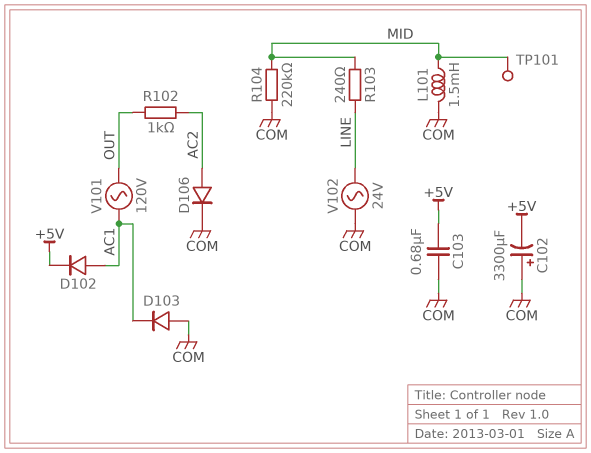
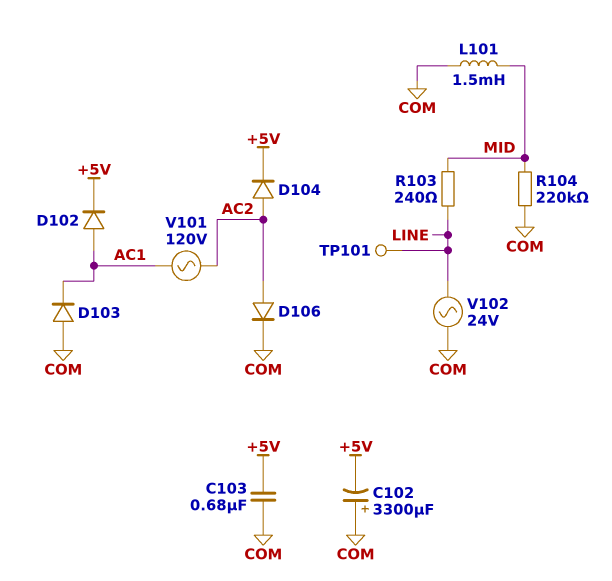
D104: none -> diode (A AC2, K +5V)
R102: 1k (AC2, OUT) -> none
TP101: test point (MID) -> test point (LINE)
V101: AC 120V (AC1, OUT) -> AC 120V (AC1, AC2)

